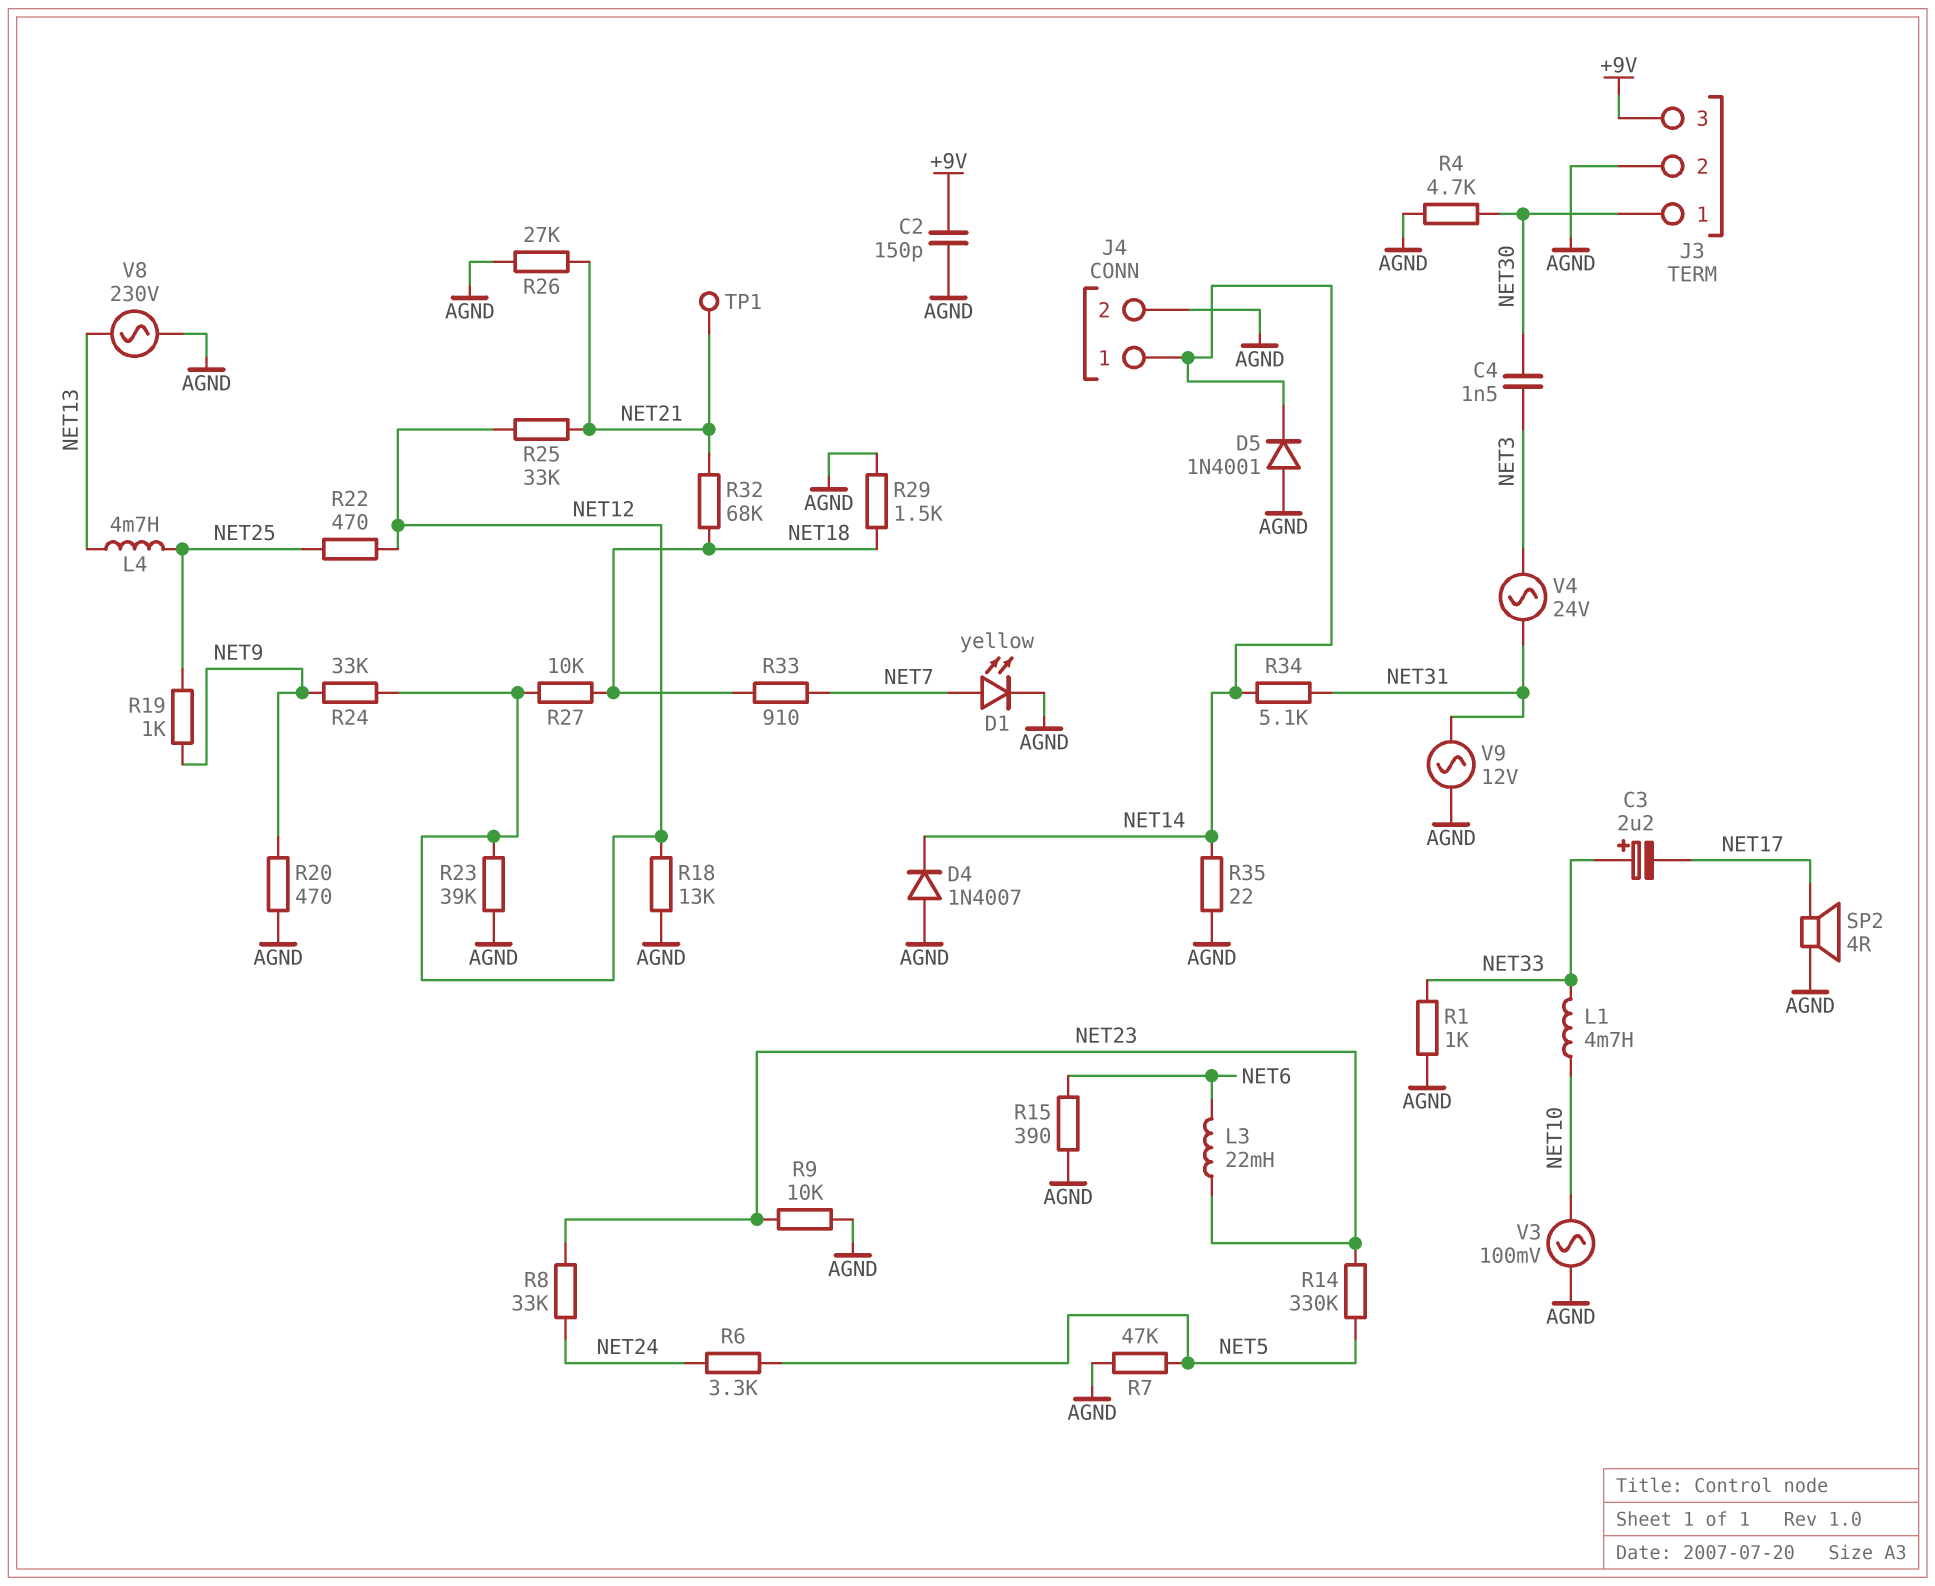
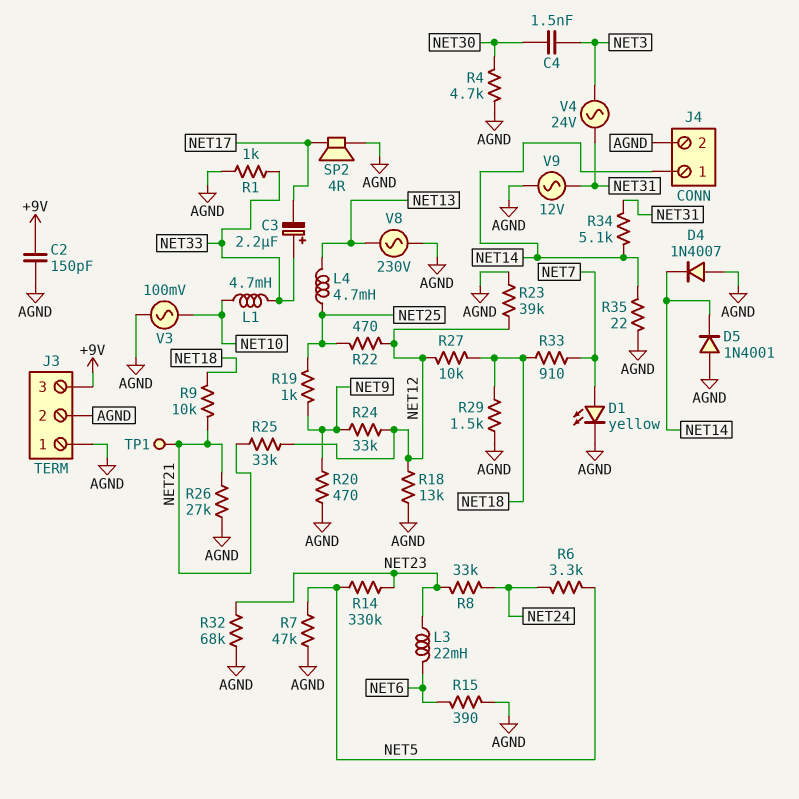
J3 pin 1: NET30 -> AGND
R9: 10k (AGND, NET23) -> 10k (NET18, NET21)
R32: 68k (NET18, NET21) -> 68k (AGND, NET23)

